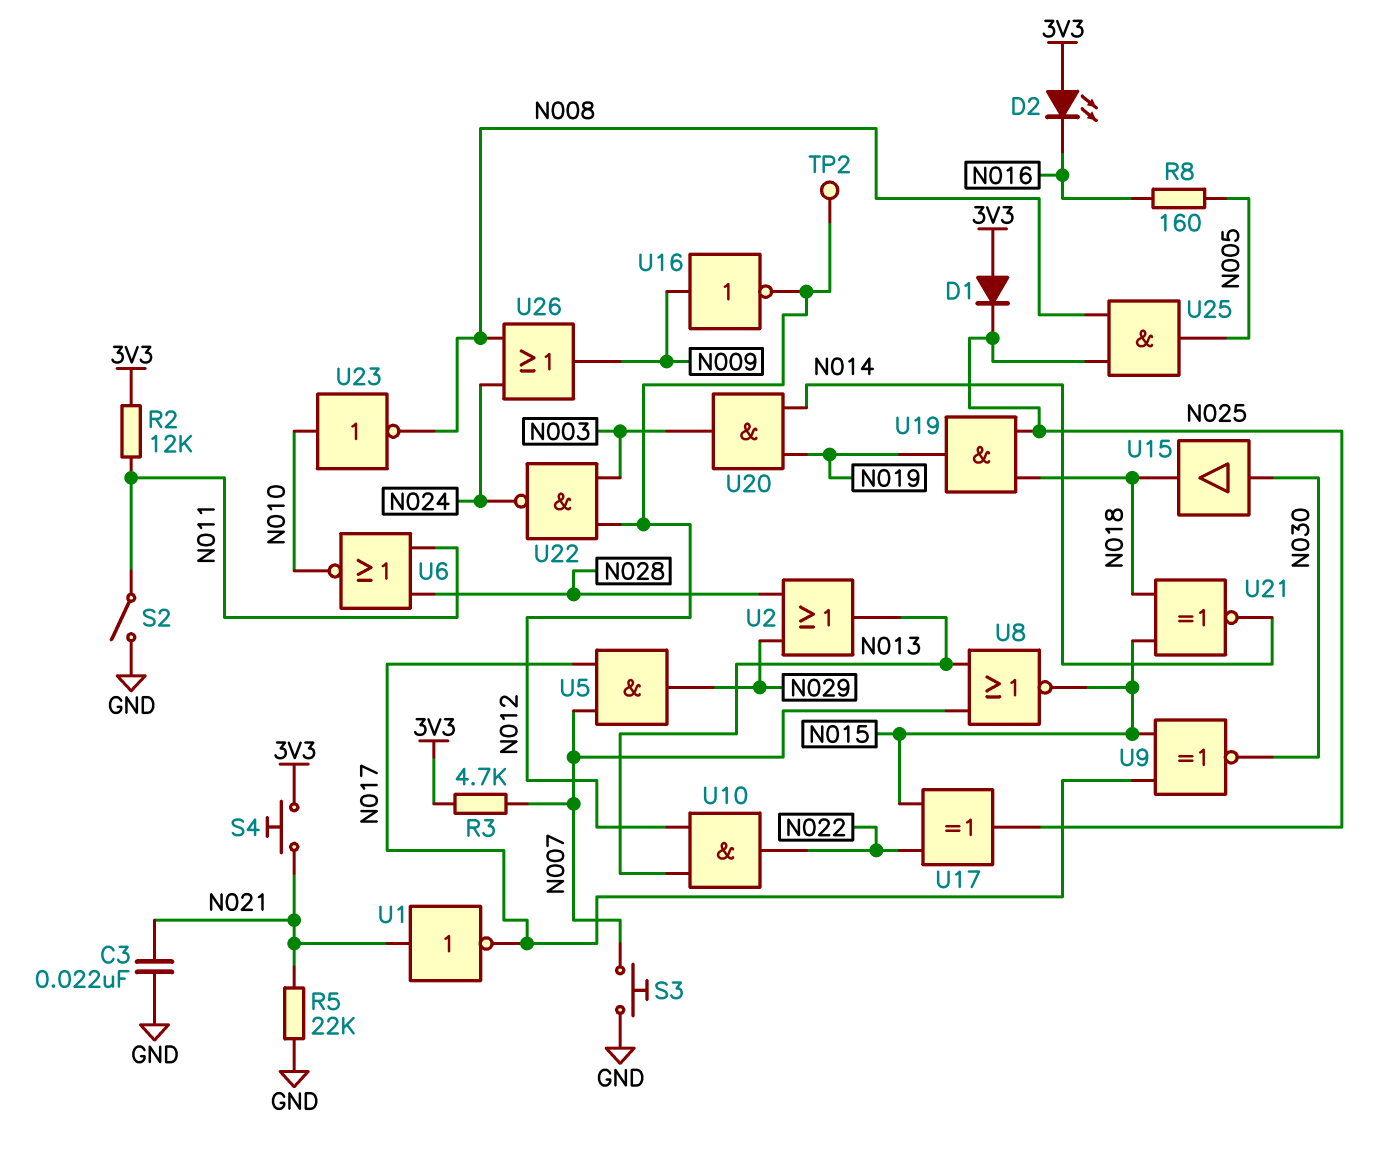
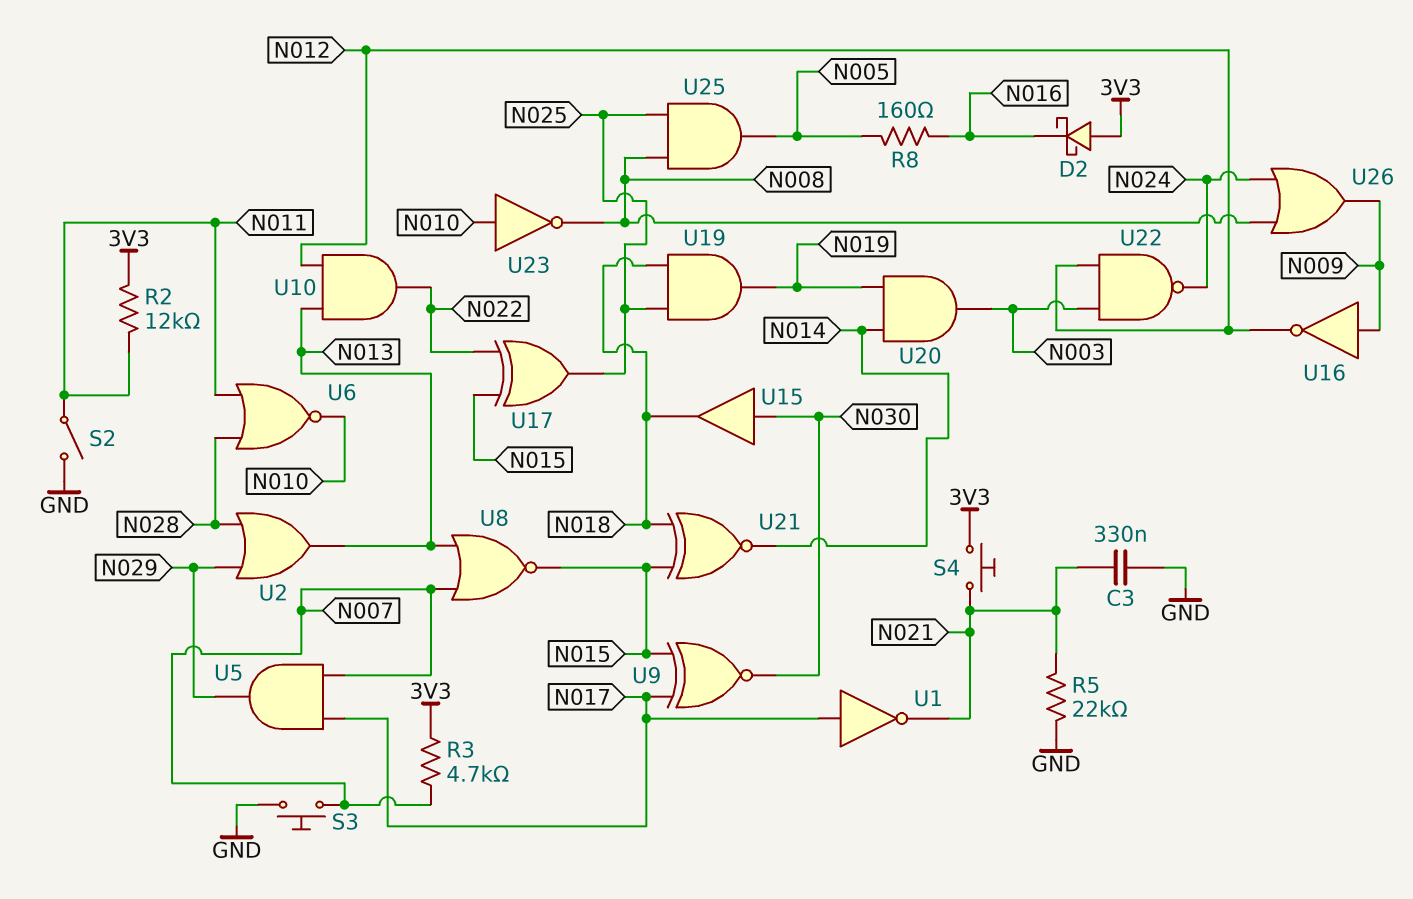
C3: 22nF (GND, N021) -> 330nF (GND, N021)
D1: diode (A 3V3, K N025) -> none
D2: LED (A 3V3, K N016) -> schottky (A 3V3, K N016)
TP2: test point (N012) -> none
U1: NOT (in N021, out N017) -> NOT (in N017, out N021)

